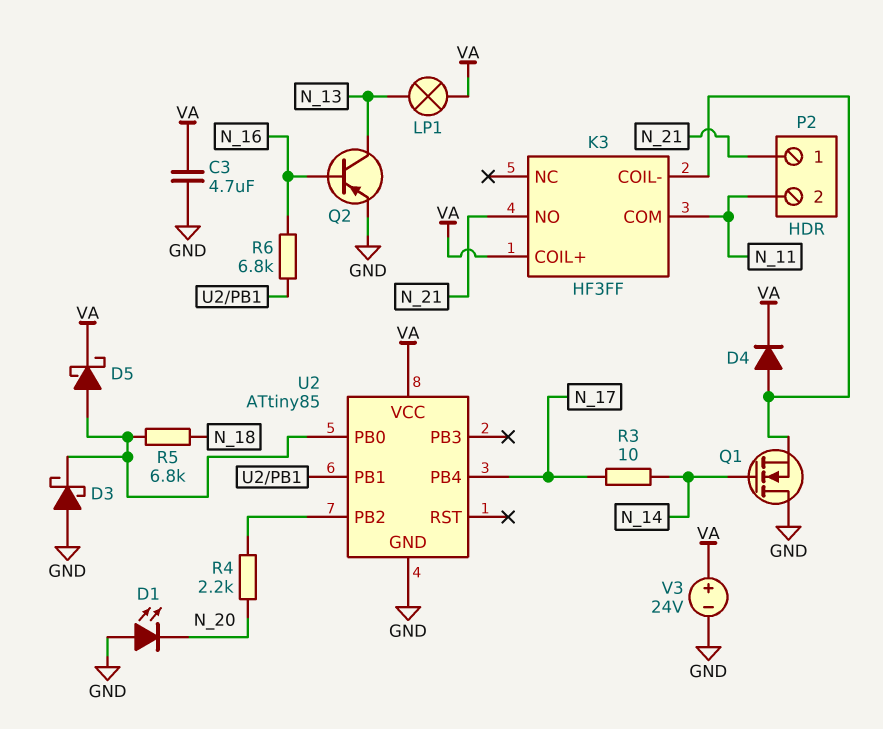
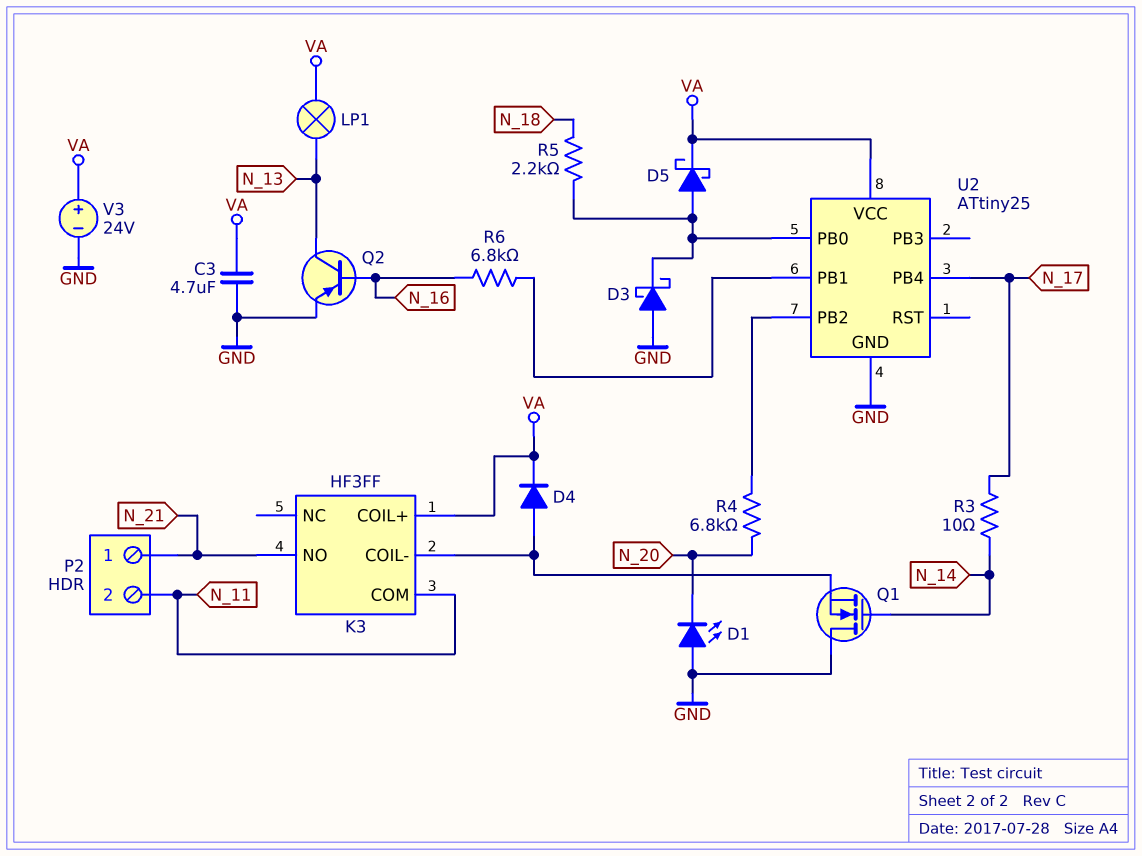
R4: 2.2k (N_20, U2/PB2) -> 6.8k (N_20, U2/PB2)
R5: 6.8k (N_18, U2/PB0) -> 2.2k (N_18, U2/PB0)
U2: ATtiny85 -> ATtiny25

